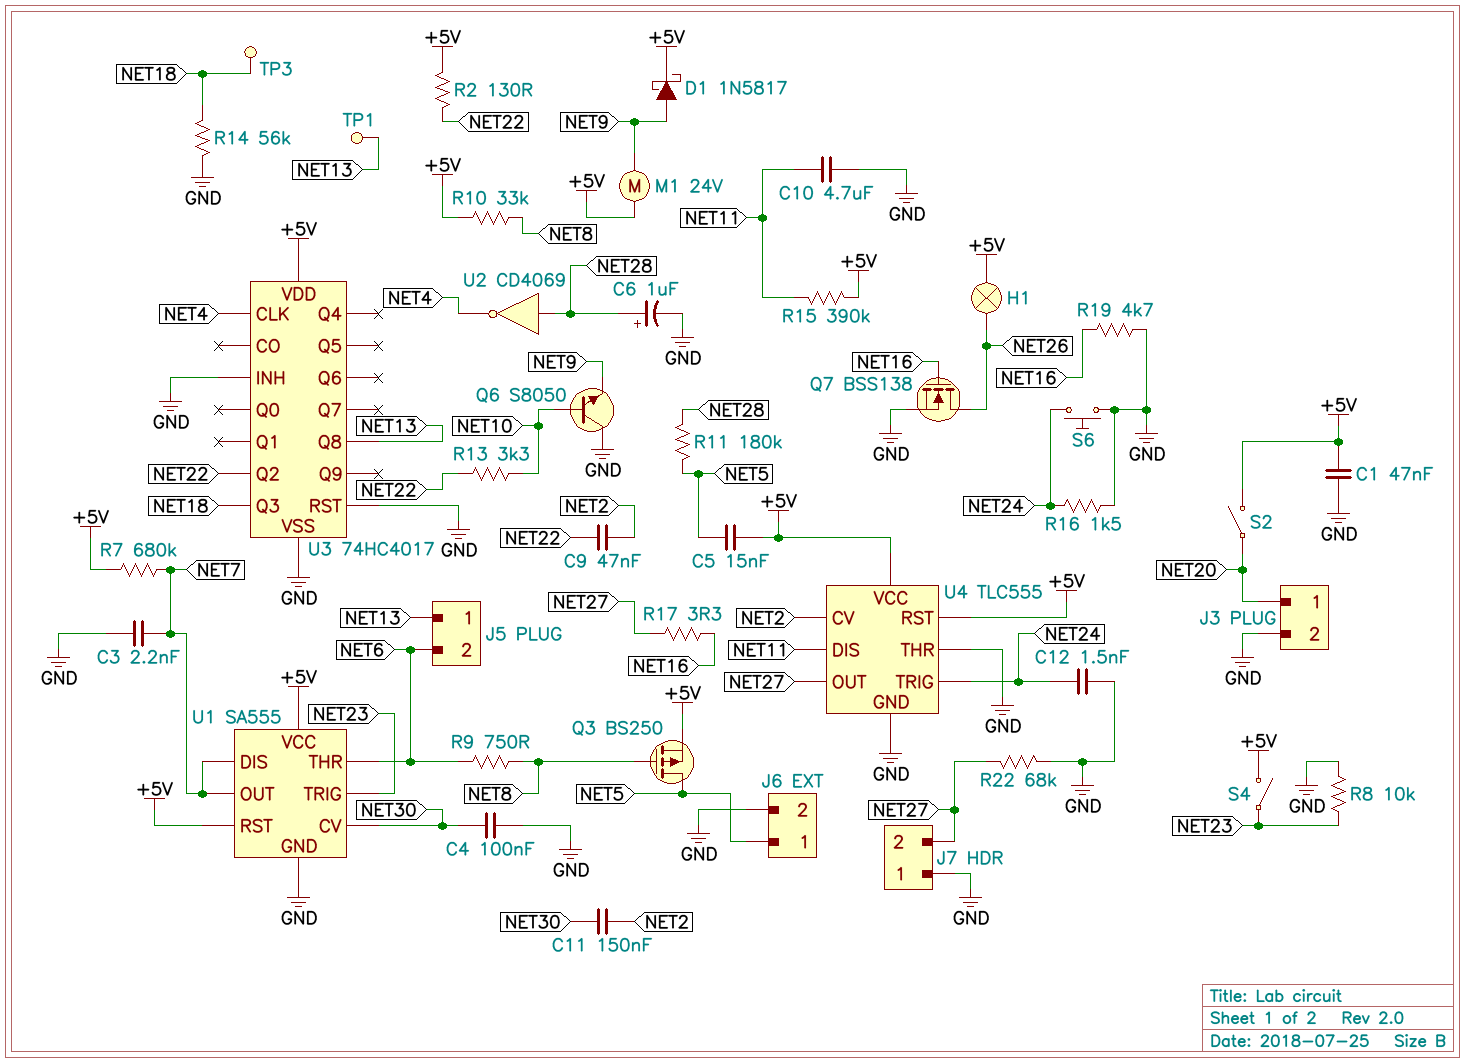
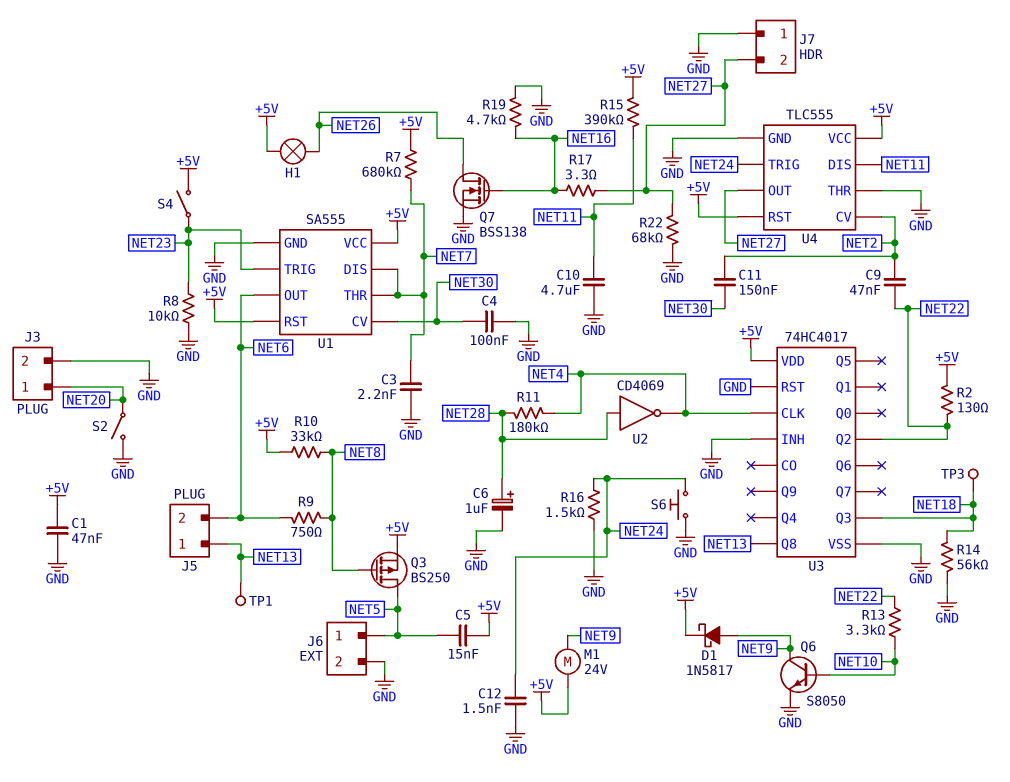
Q6: NPN S8050 (B NET10, C GND, E NET9) -> NPN S8050 (B NET10, C NET9, E GND)
R11: 180k (NET5, NET28) -> 180k (NET4, NET28)
S2: switch (+5V, NET20) -> switch (GND, NET20)
U1 pin OUT: NET7 -> NET6
U1 pin THR: NET6 -> NET7

